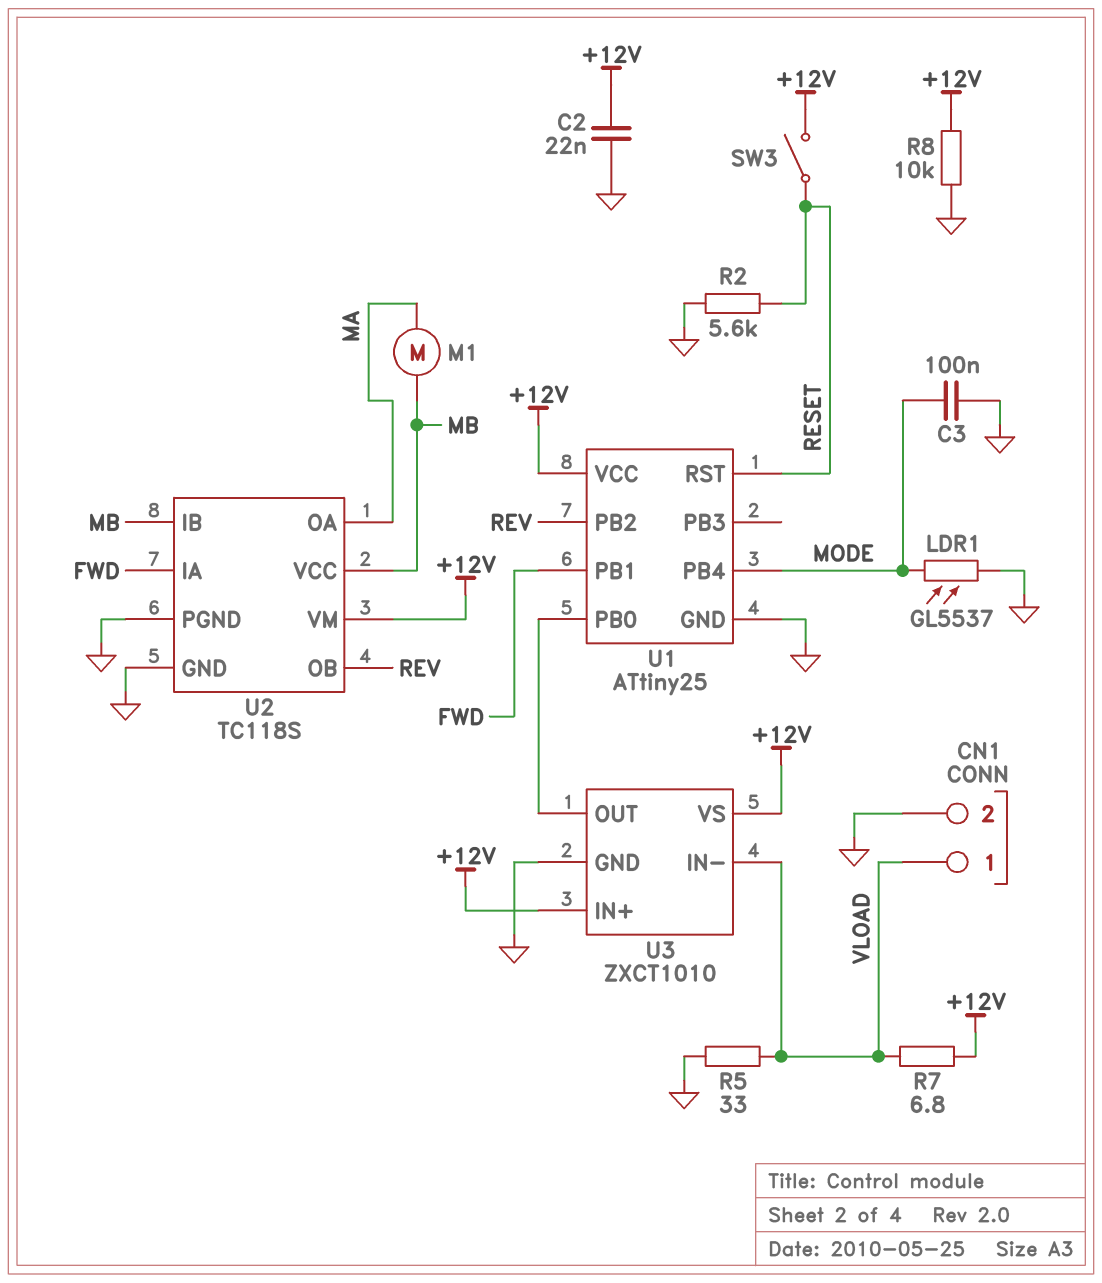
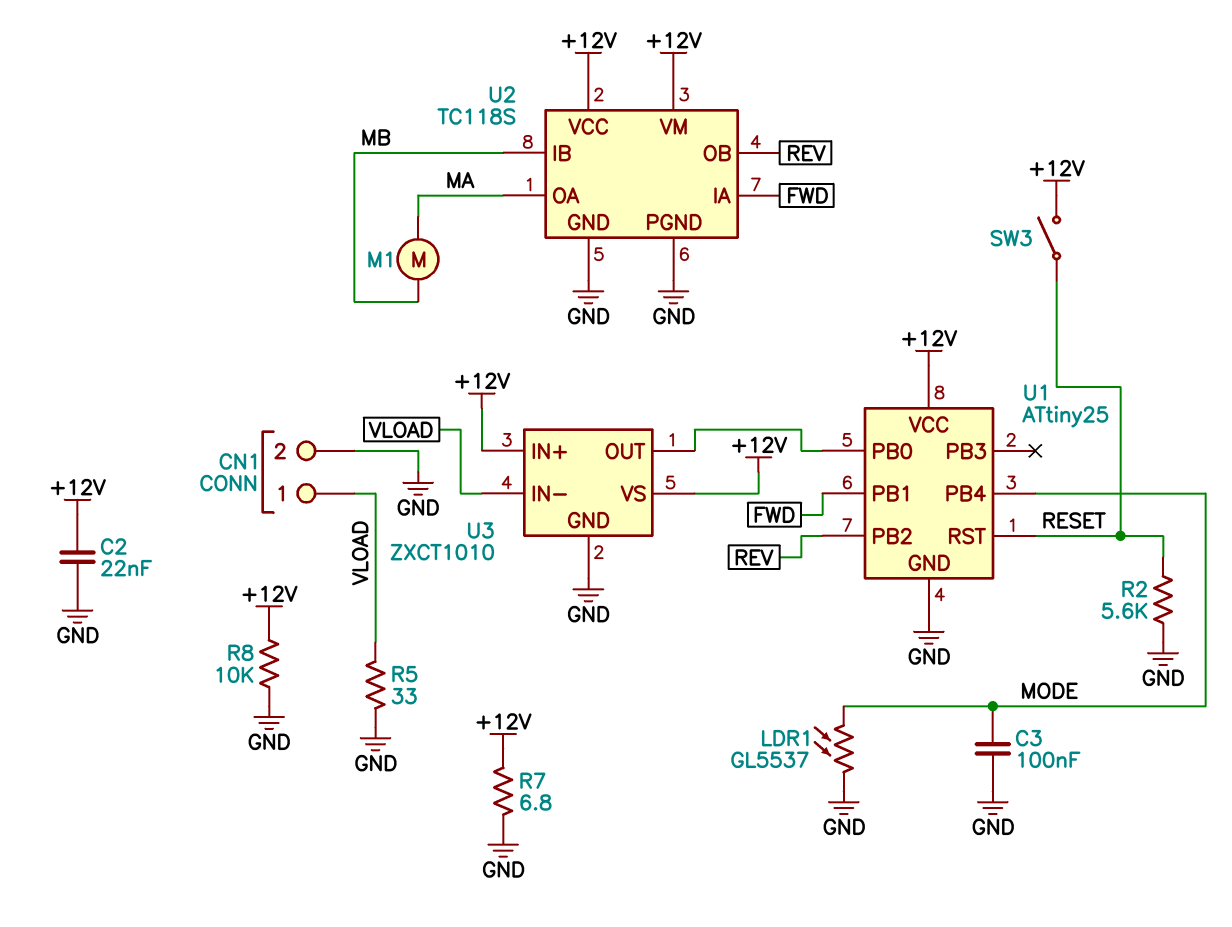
R7: 6.8 (+12V, VLOAD) -> 6.8 (+12V, GND)
U2 pin VCC: MB -> +12V

